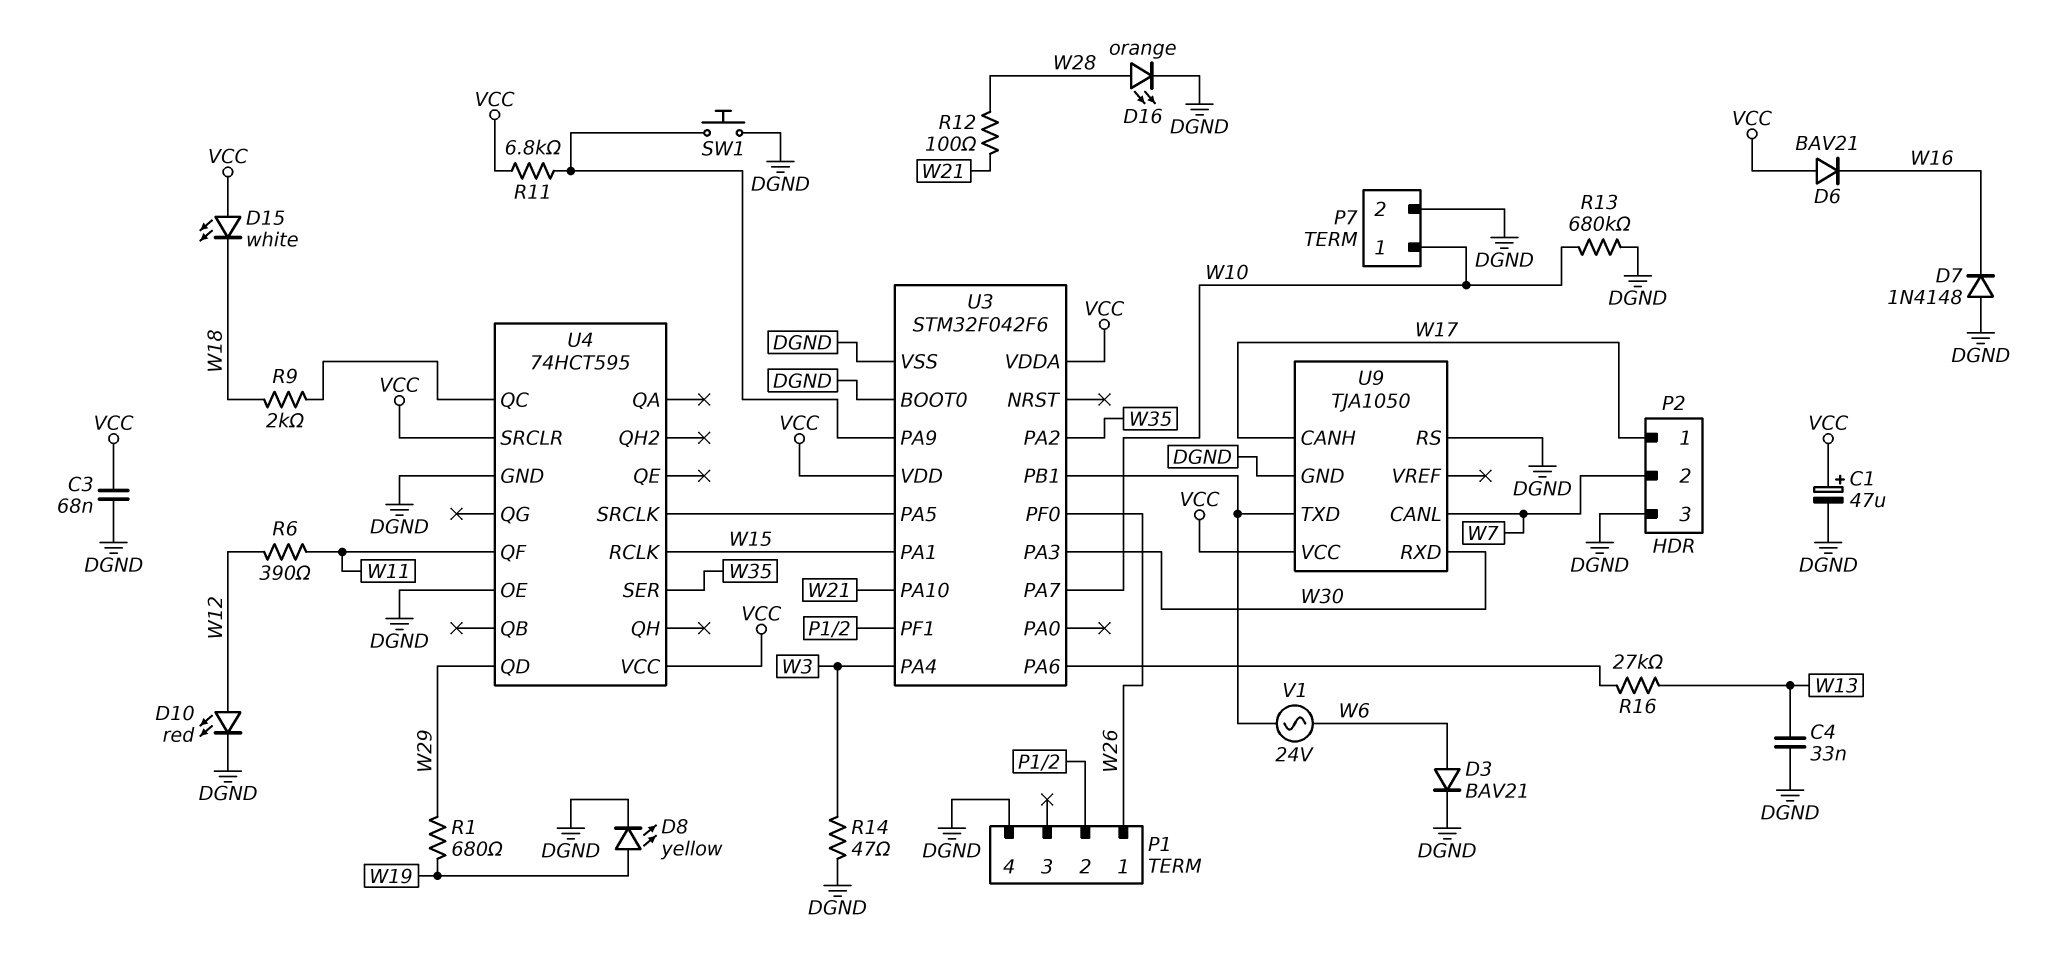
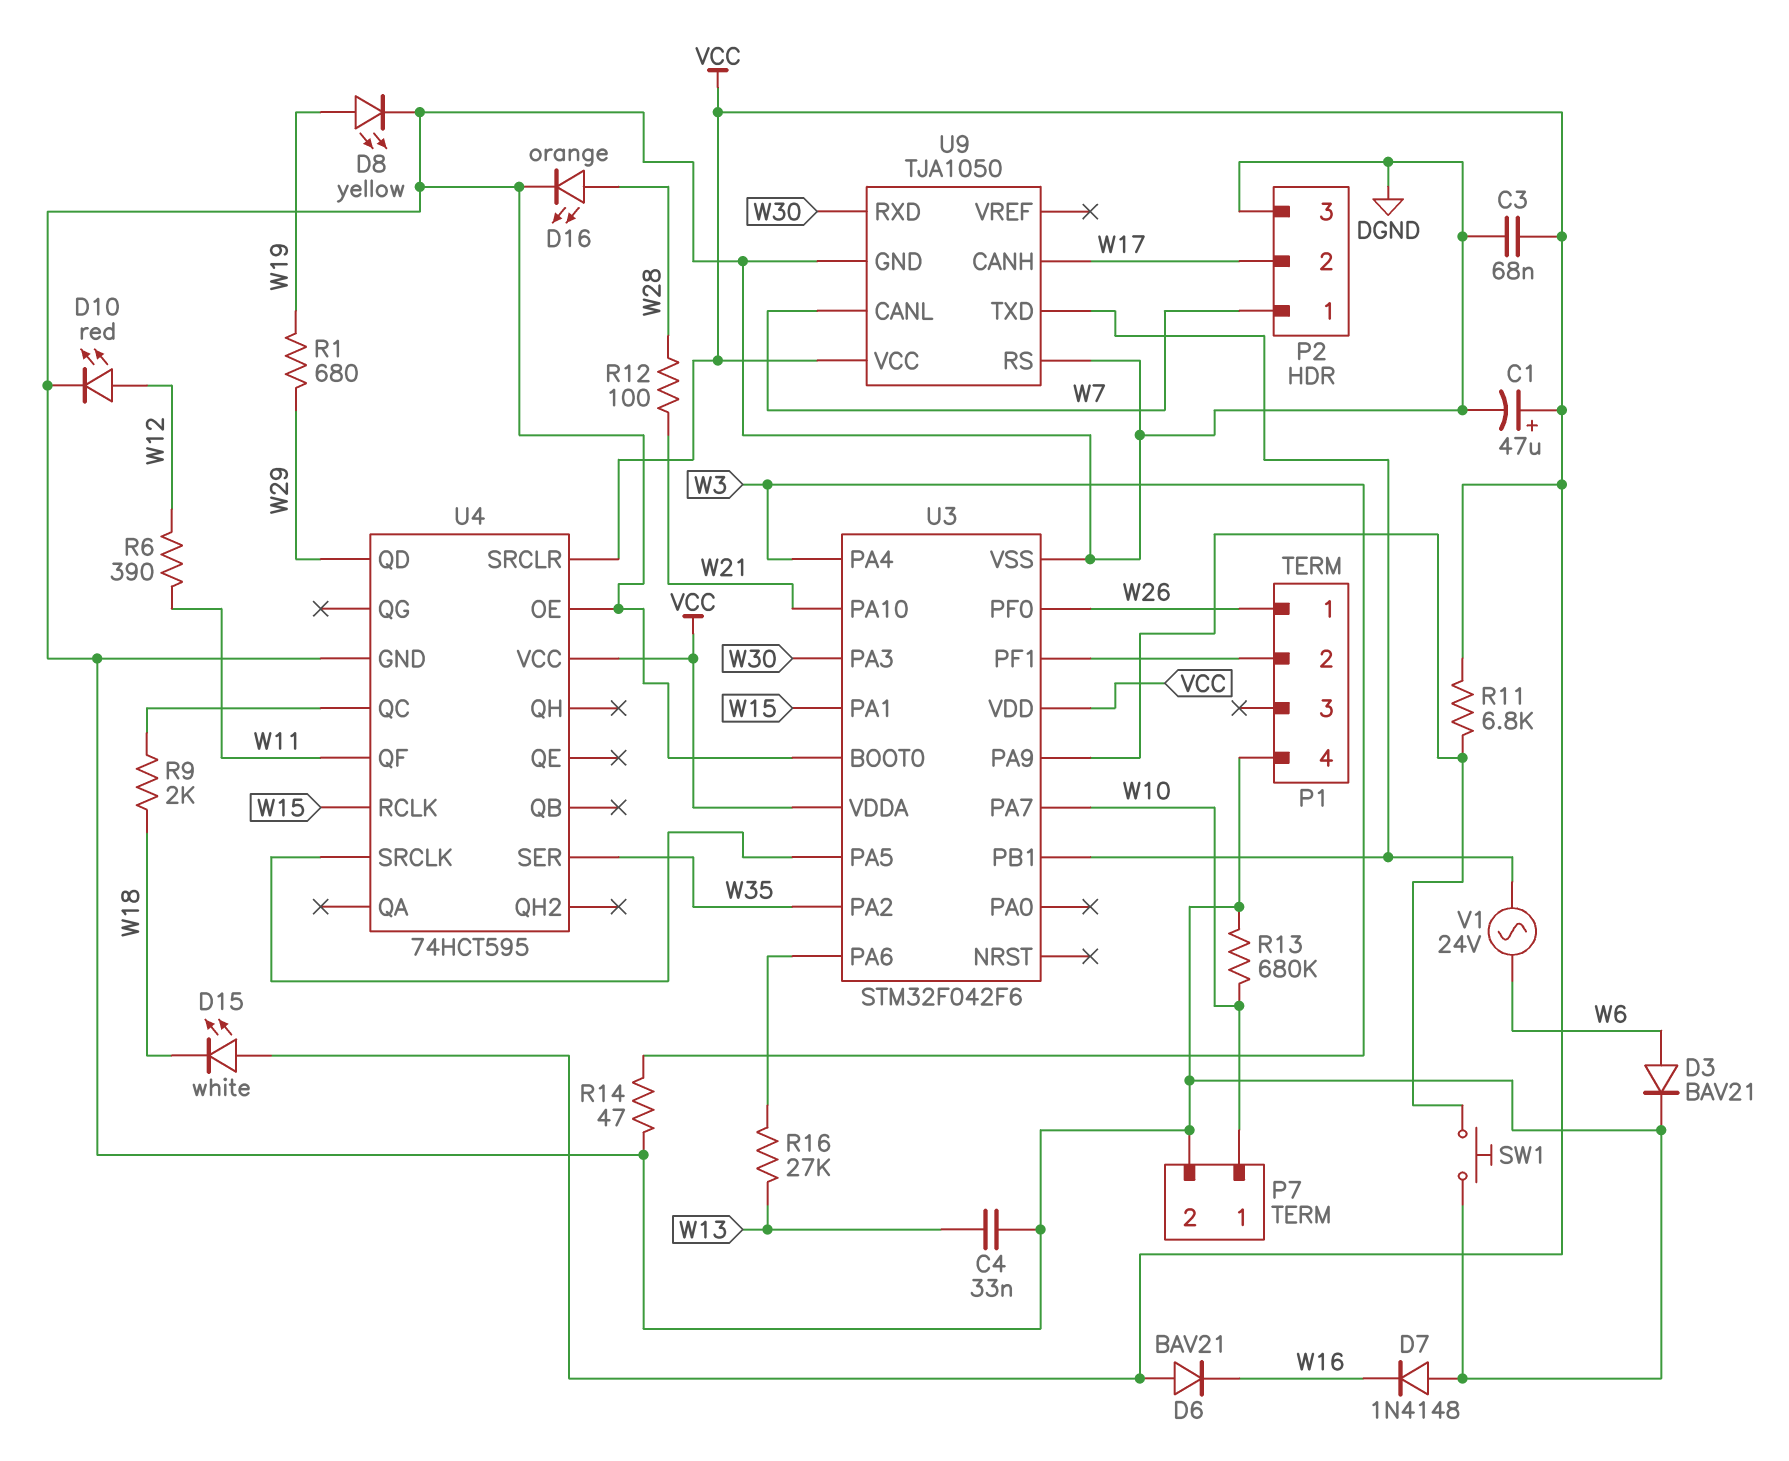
P2 pin 1: W17 -> W7
P2 pin 2: W7 -> W17

